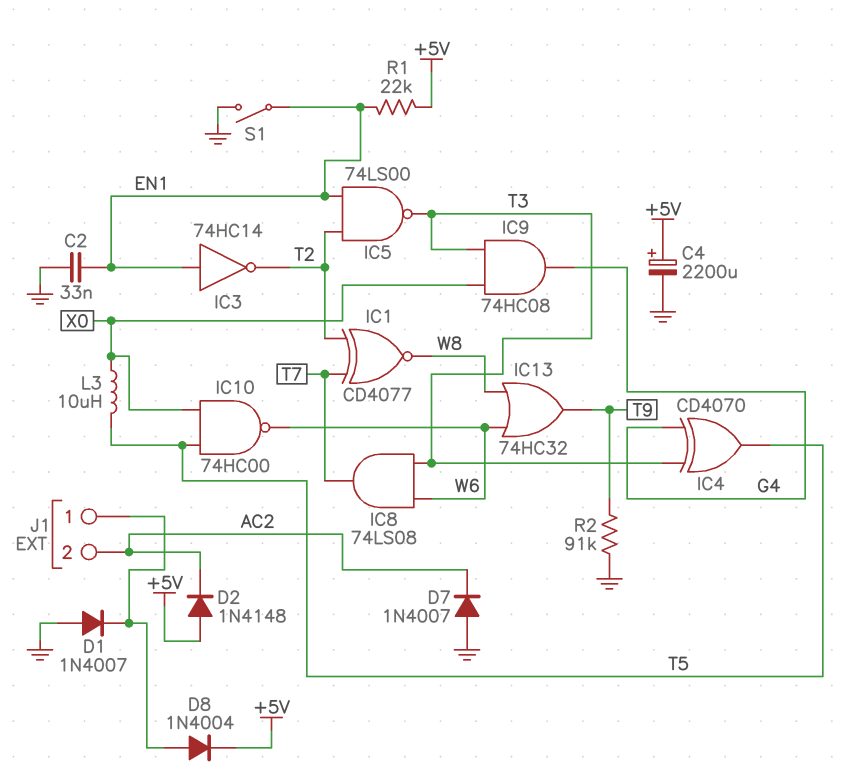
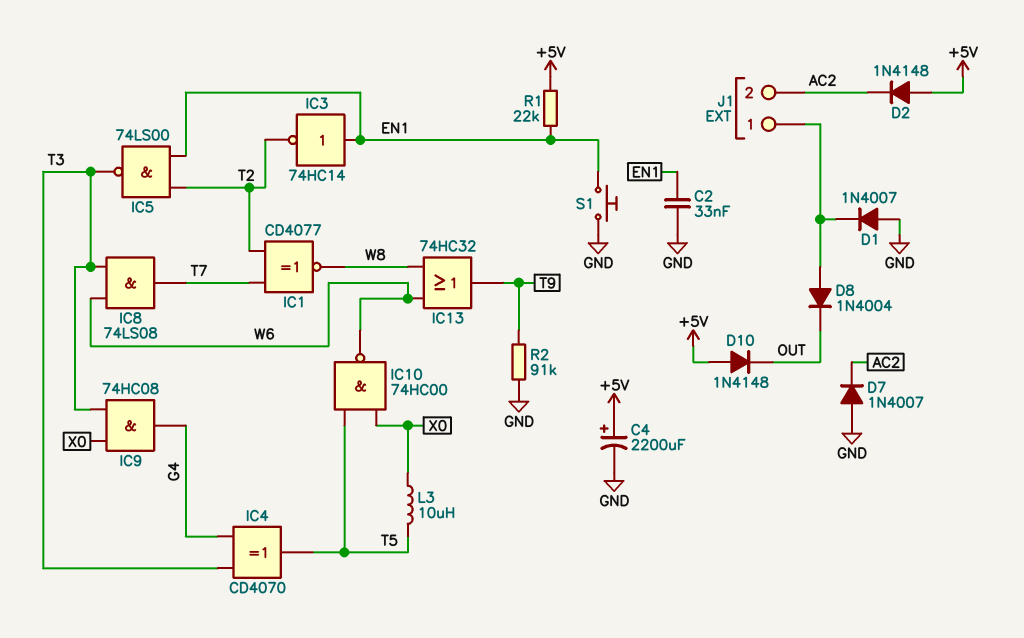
D8: diode 1N4004 (A J1/1, K +5V) -> diode 1N4004 (A J1/1, K OUT)
D10: none -> diode 1N4148 (A +5V, K OUT)
S1: switch (EN1, GND) -> button (EN1, GND)

